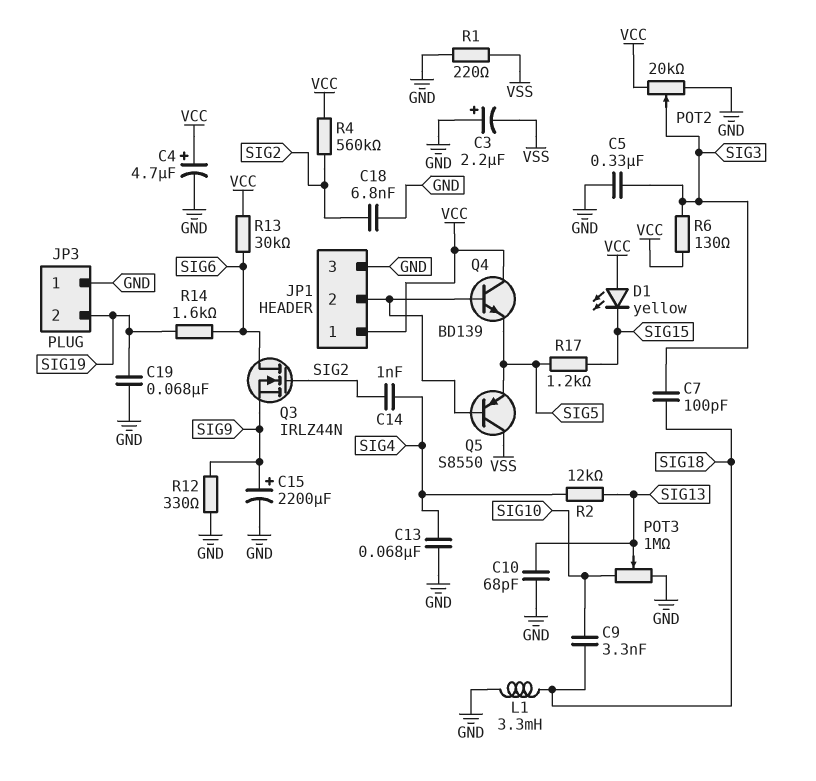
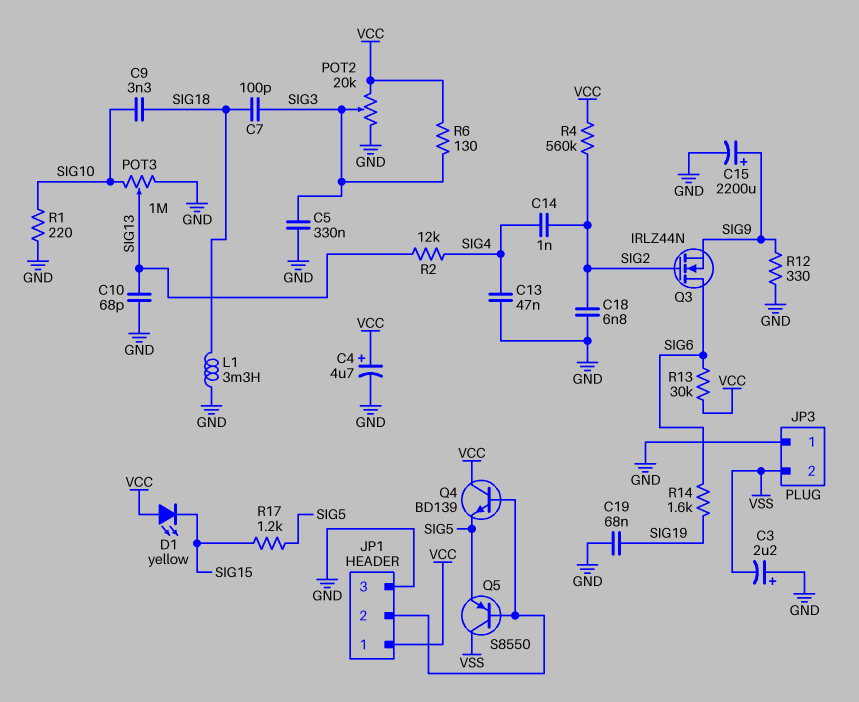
C13: 68nF (GND, SIG4) -> 47nF (GND, SIG4)
JP3 pin 2: SIG19 -> VSS
R1: 220 (GND, VSS) -> 220 (GND, SIG10)

